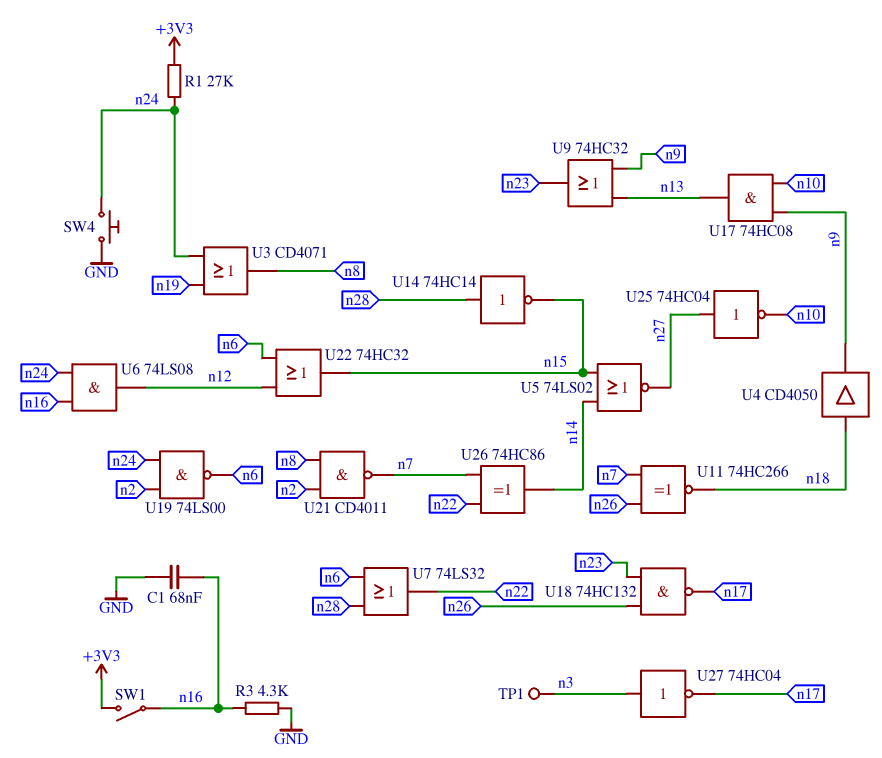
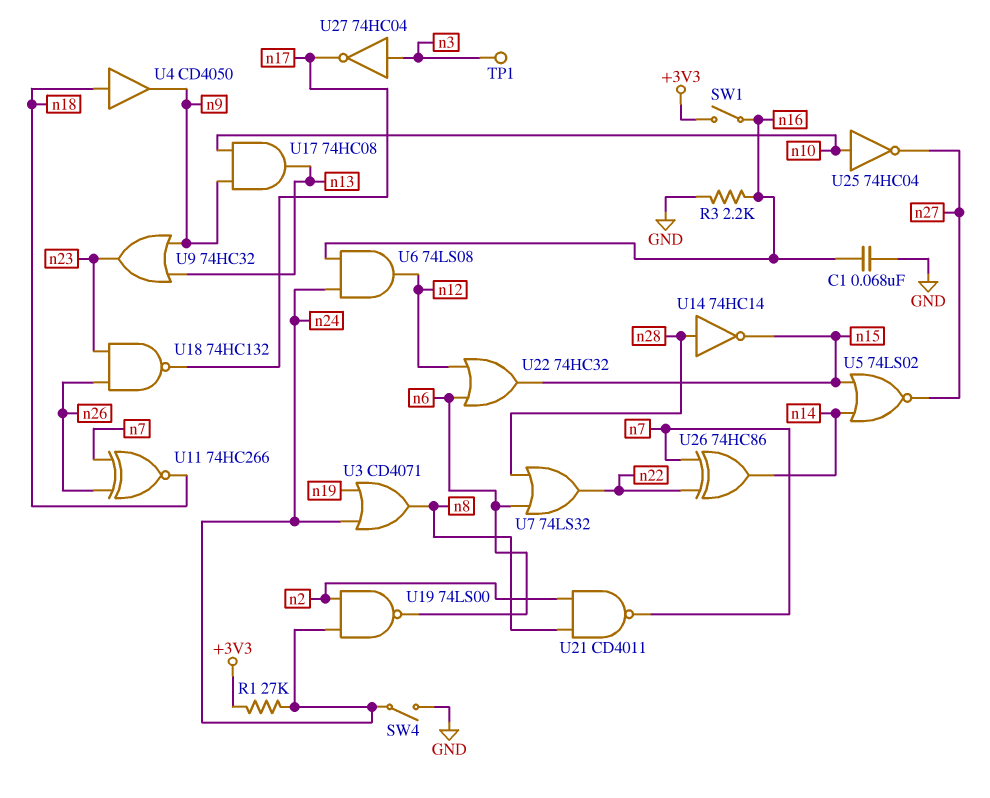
R3: 4.3k (GND, n16) -> 2.2k (GND, n16)
SW4: button (GND, n24) -> switch (GND, n24)
U25: NOT 74HC04 (in n27, out n10) -> NOT 74HC04 (in n10, out n27)

